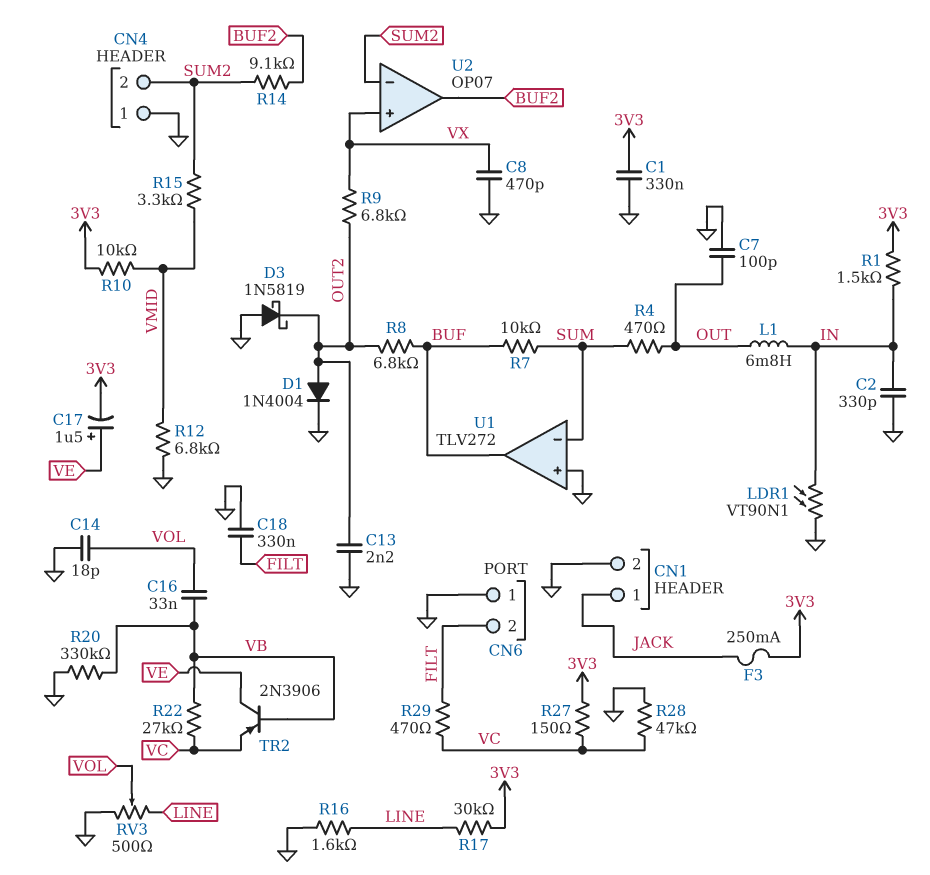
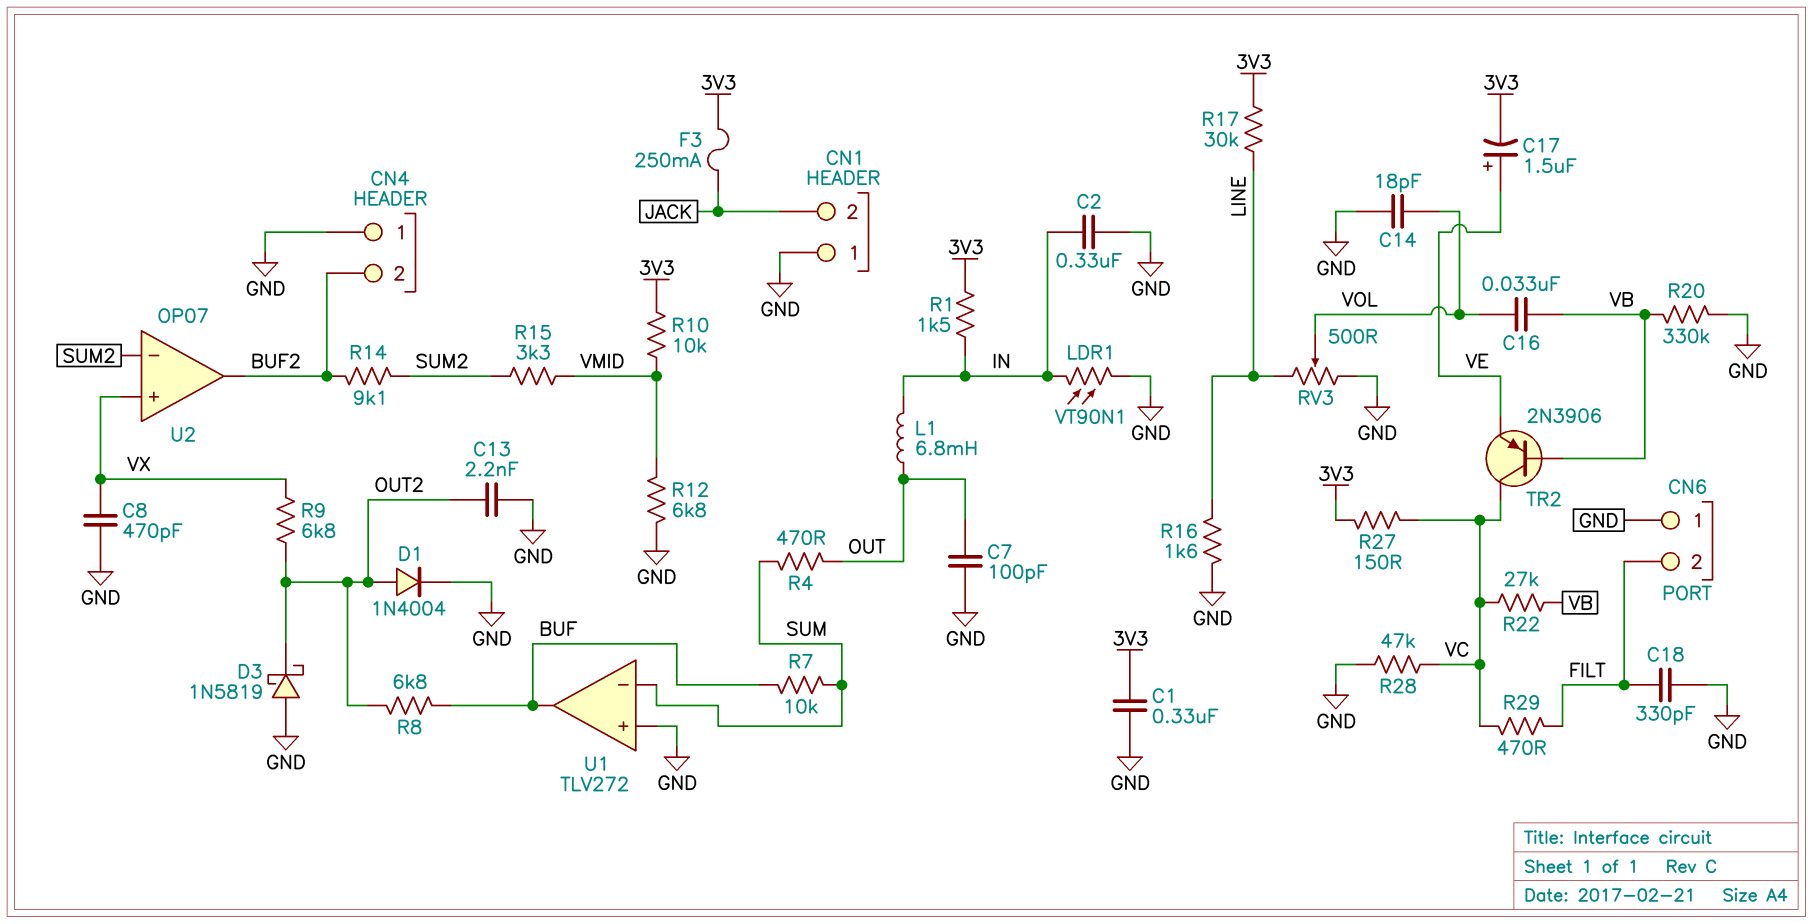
C2: 330pF (GND, IN) -> 330nF (GND, IN)
C18: 330nF (FILT, GND) -> 330pF (FILT, GND)
CN1 pin 1: JACK -> GND
CN1 pin 2: GND -> JACK
CN4 pin 2: SUM2 -> BUF2
TR2: PNP 2N3906 (B VB, C VE, E VC) -> PNP 2N3906 (B VB, C VC, E VE)

